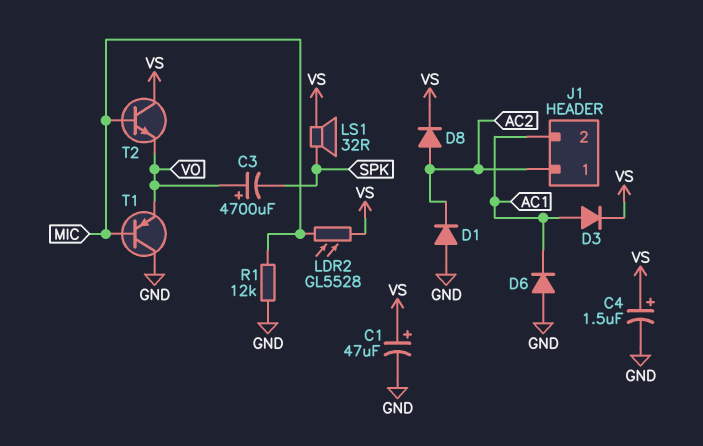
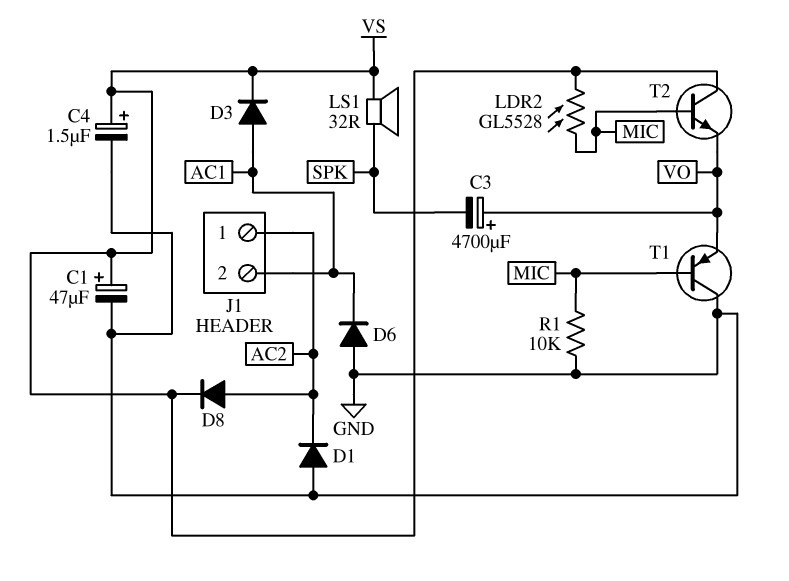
R1: 12k (GND, MIC) -> 10k (GND, MIC)

